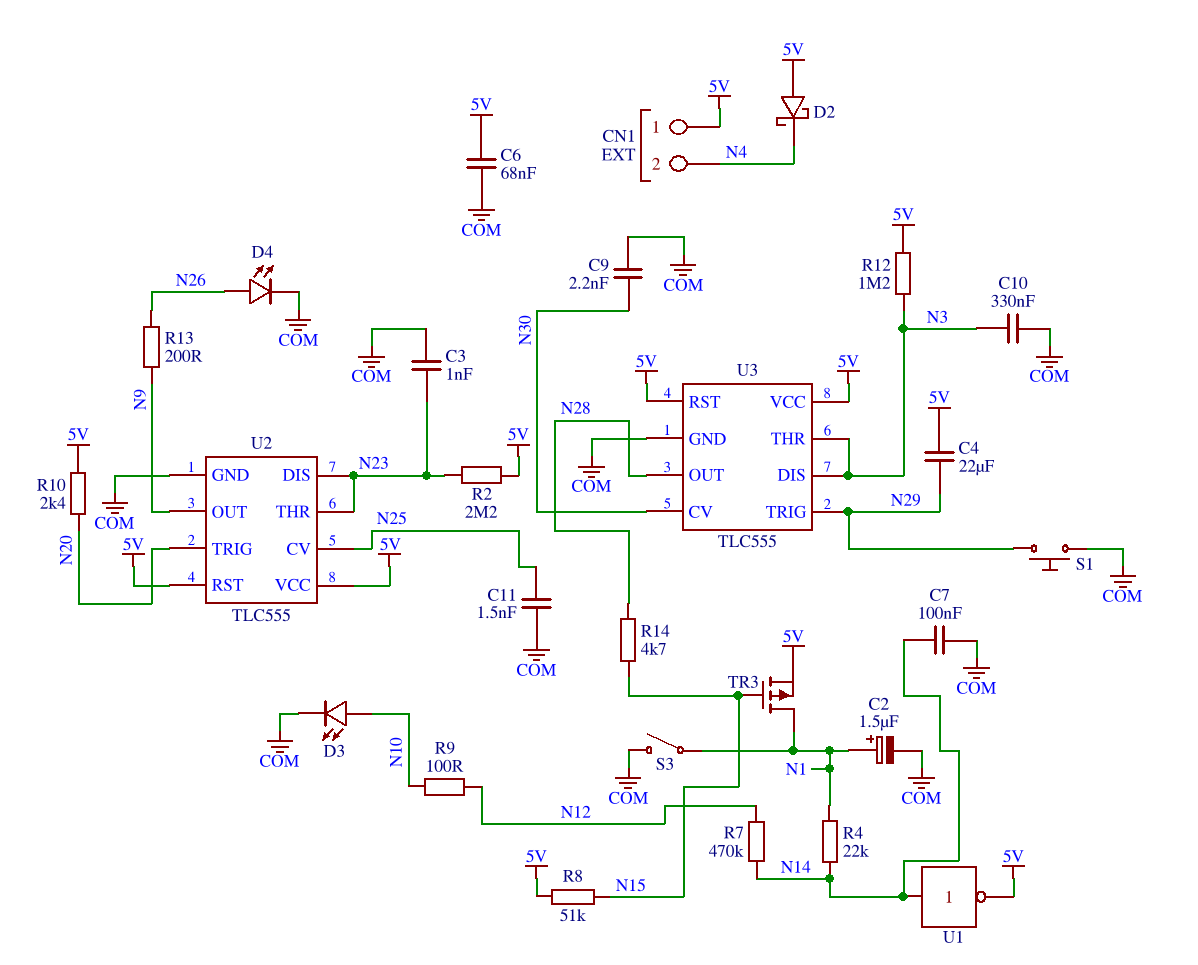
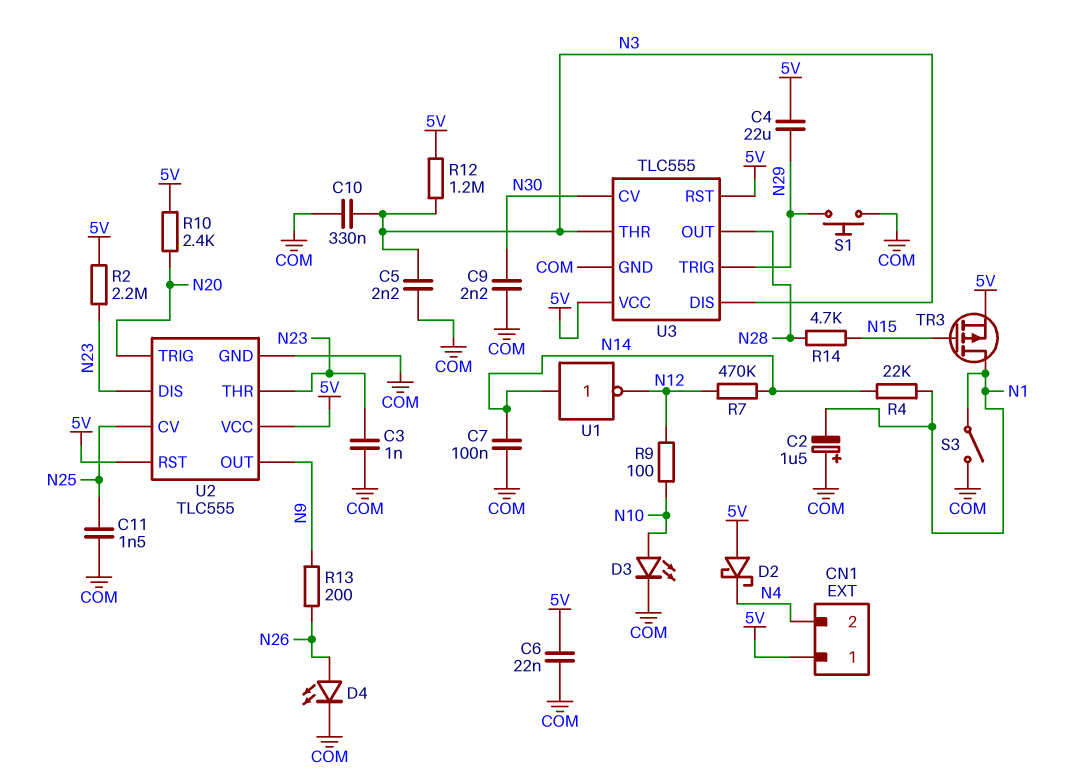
C2: 1.5uF (plus N1, minus COM) -> 1.5uF (plus COM, minus N1)
C5: none -> 2.2nF (COM, N3)
C6: 68nF (5V, COM) -> 22nF (5V, COM)
R8: 51k (5V, N15) -> none
U1: NOT (in N14, out 5V) -> NOT (in N14, out N12)

